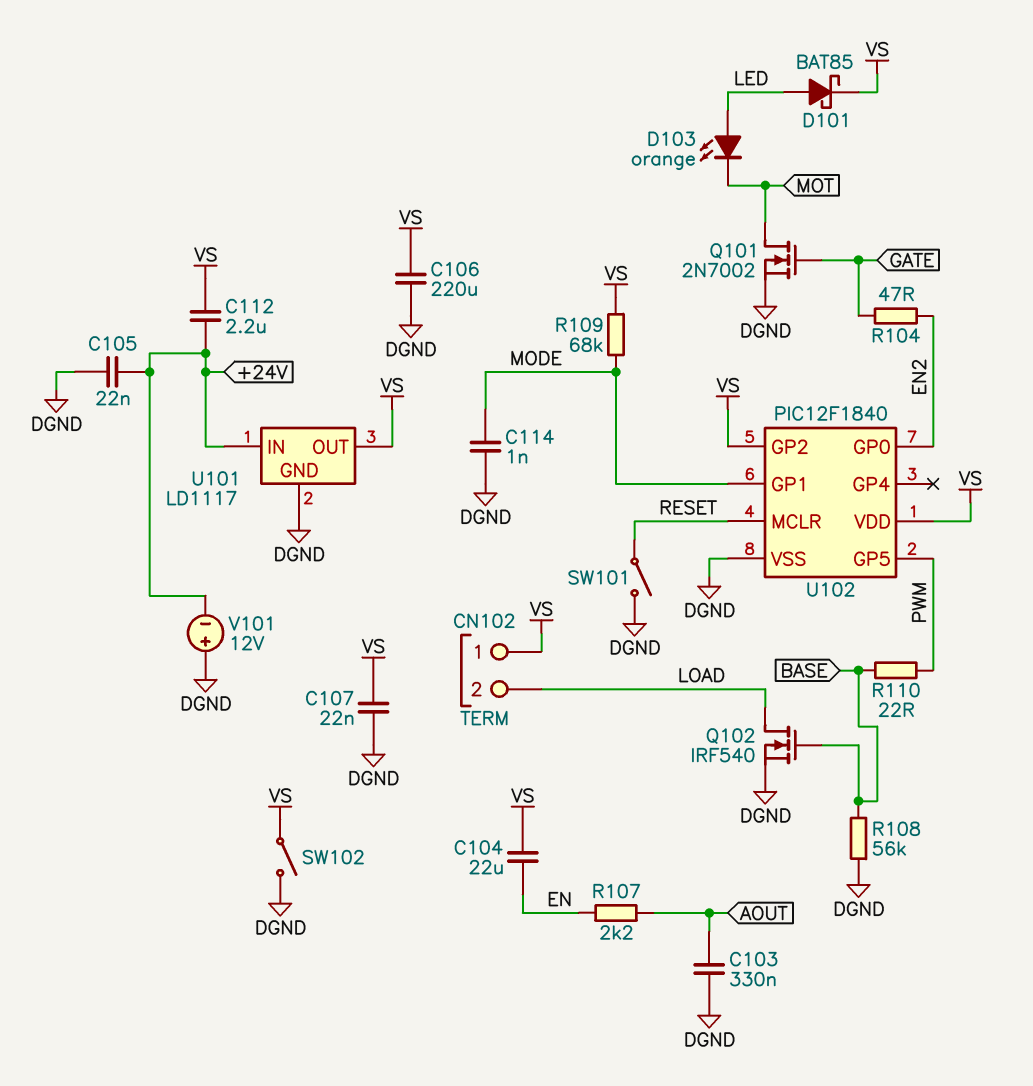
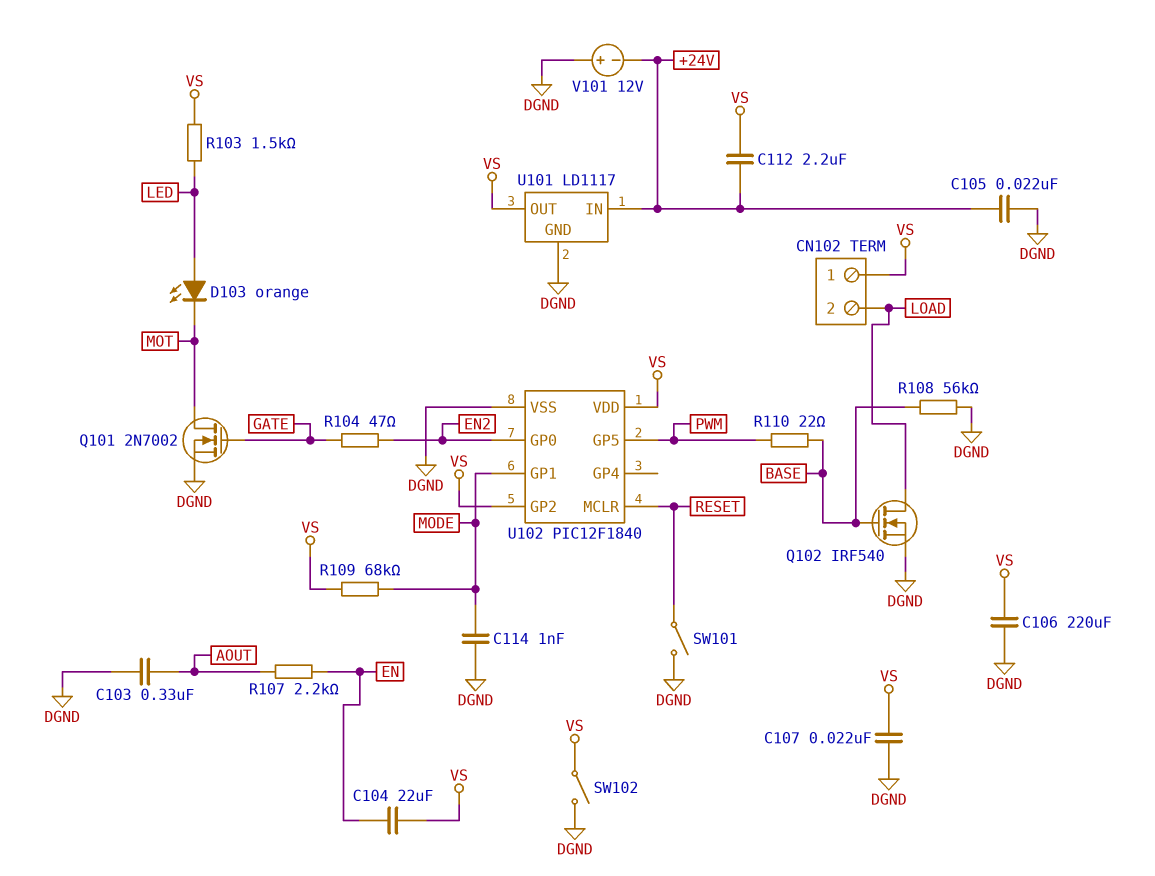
D101: schottky BAT85 (A LED, K VS) -> none
R103: none -> 1.5k (LED, VS)

